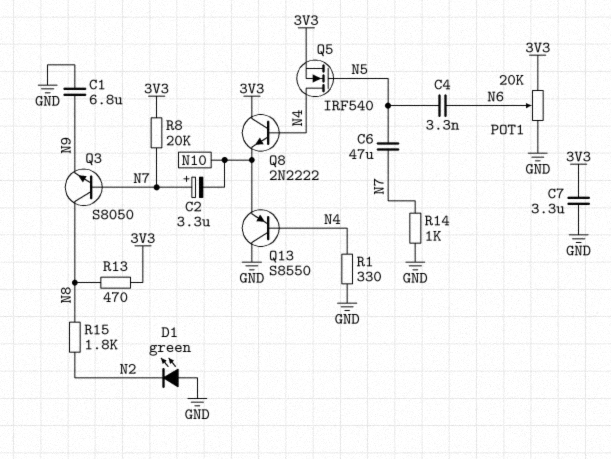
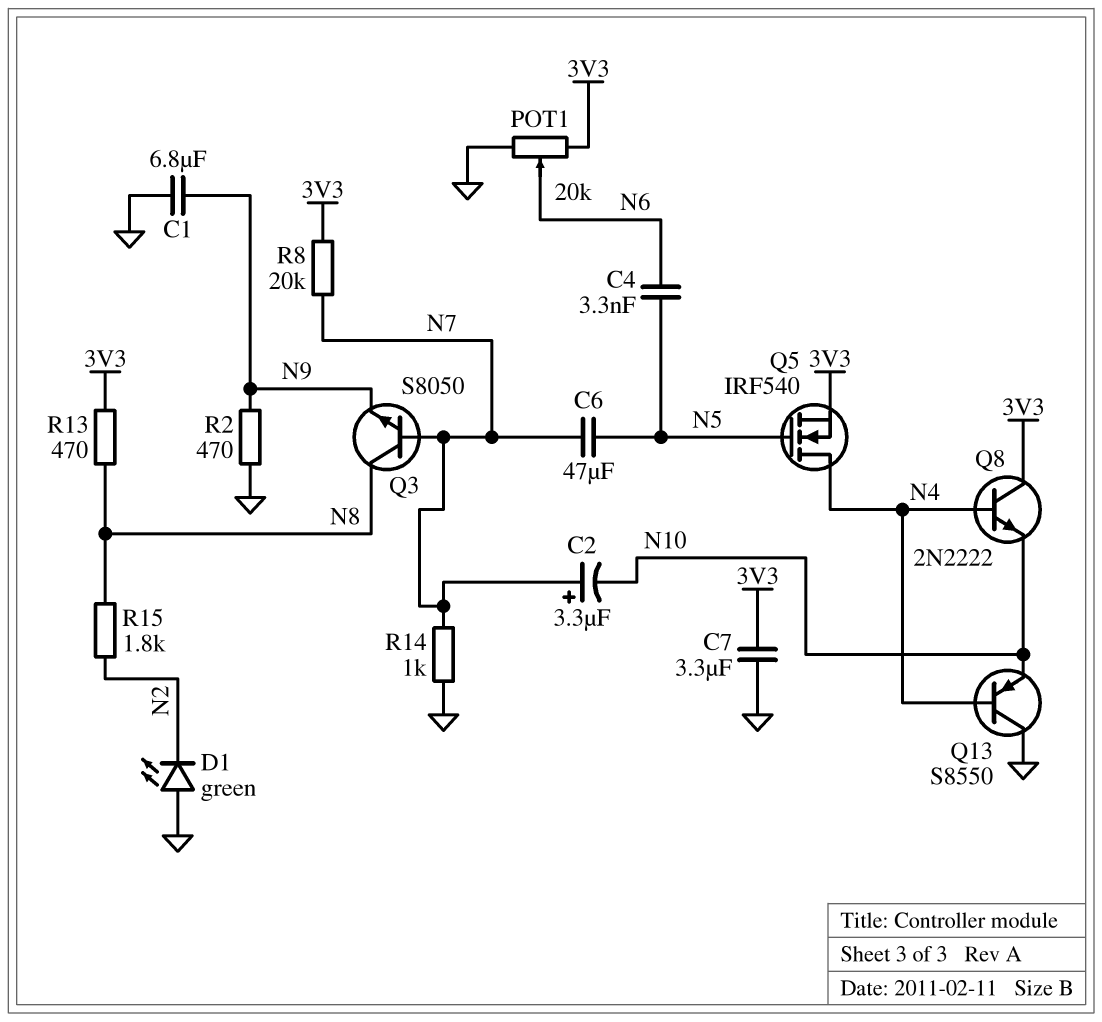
R1: 330 (GND, N4) -> none
R2: none -> 470 (GND, N9)

